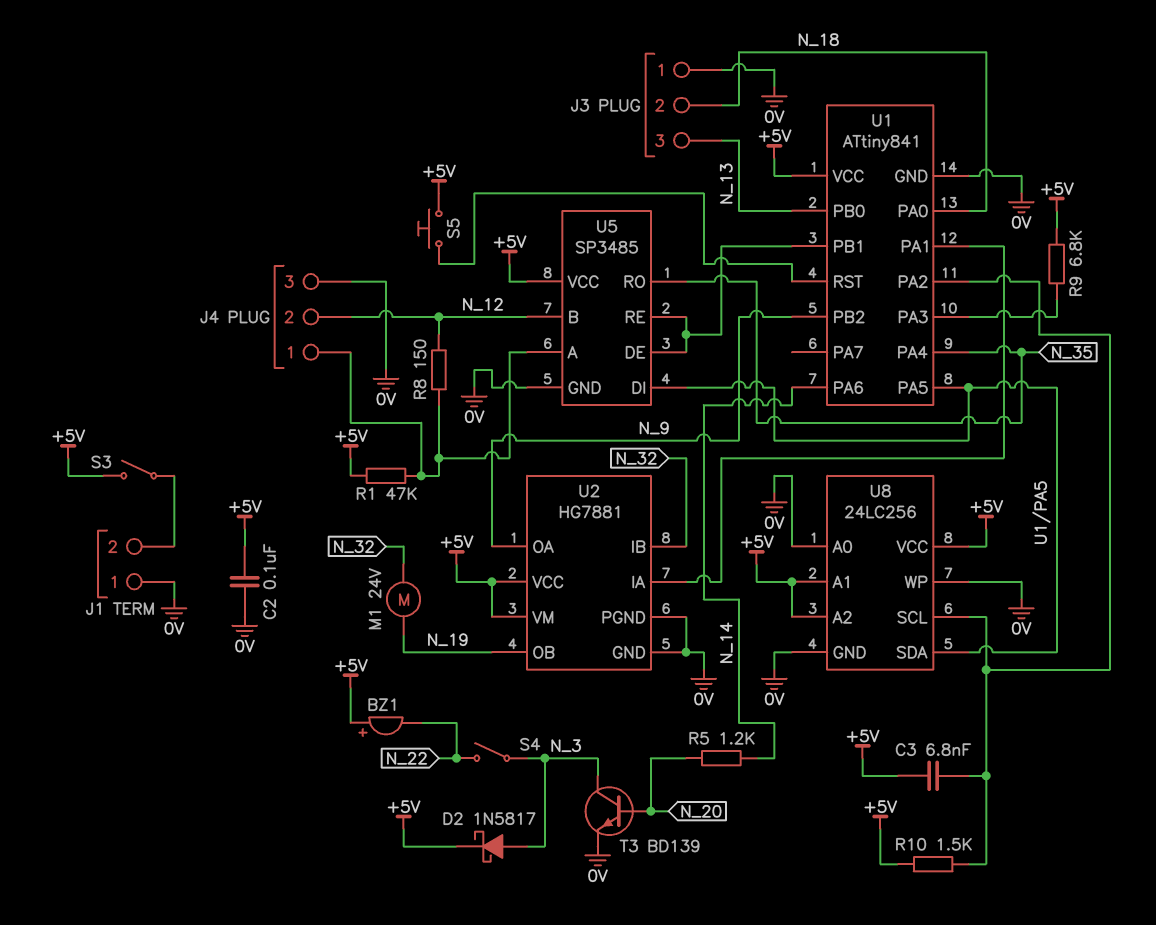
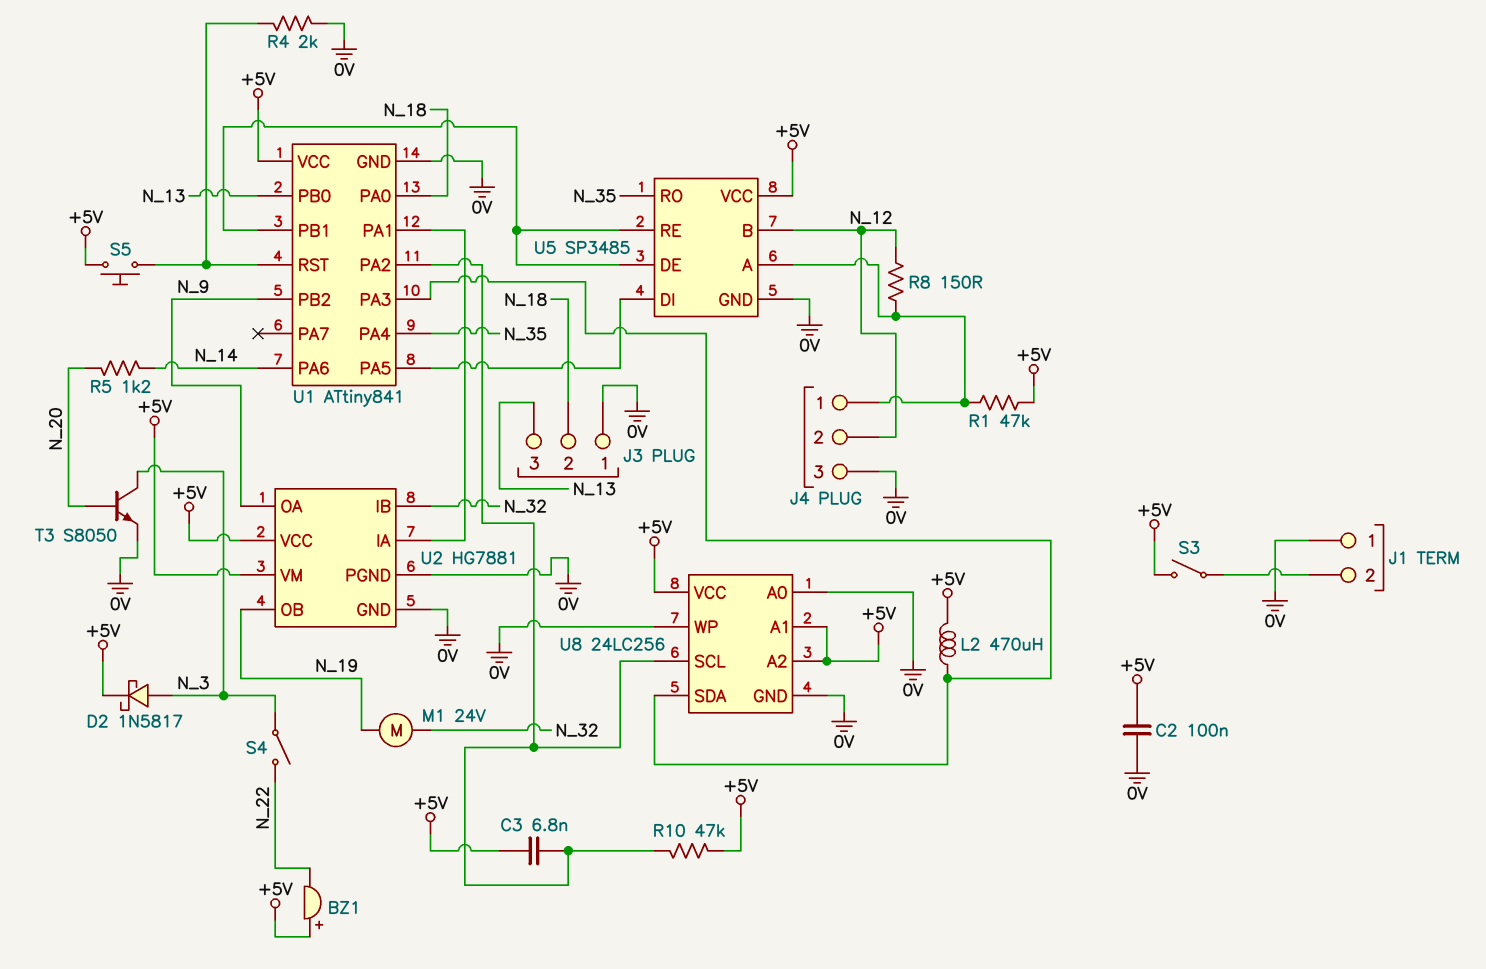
L2: none -> 470uH (+5V, U1/PA3)
R4: none -> 2k (0V, U1/RST)
R9: 6.8k (+5V, U1/PA3) -> none
R10: 1.5k (+5V, U1/PA2) -> 47k (+5V, U1/PA2)
T3: NPN BD139 (B N_20, C N_3, E 0V) -> NPN S8050 (B N_20, C N_3, E 0V)
U8 pin SDA: U1/PA5 -> U1/PA3

